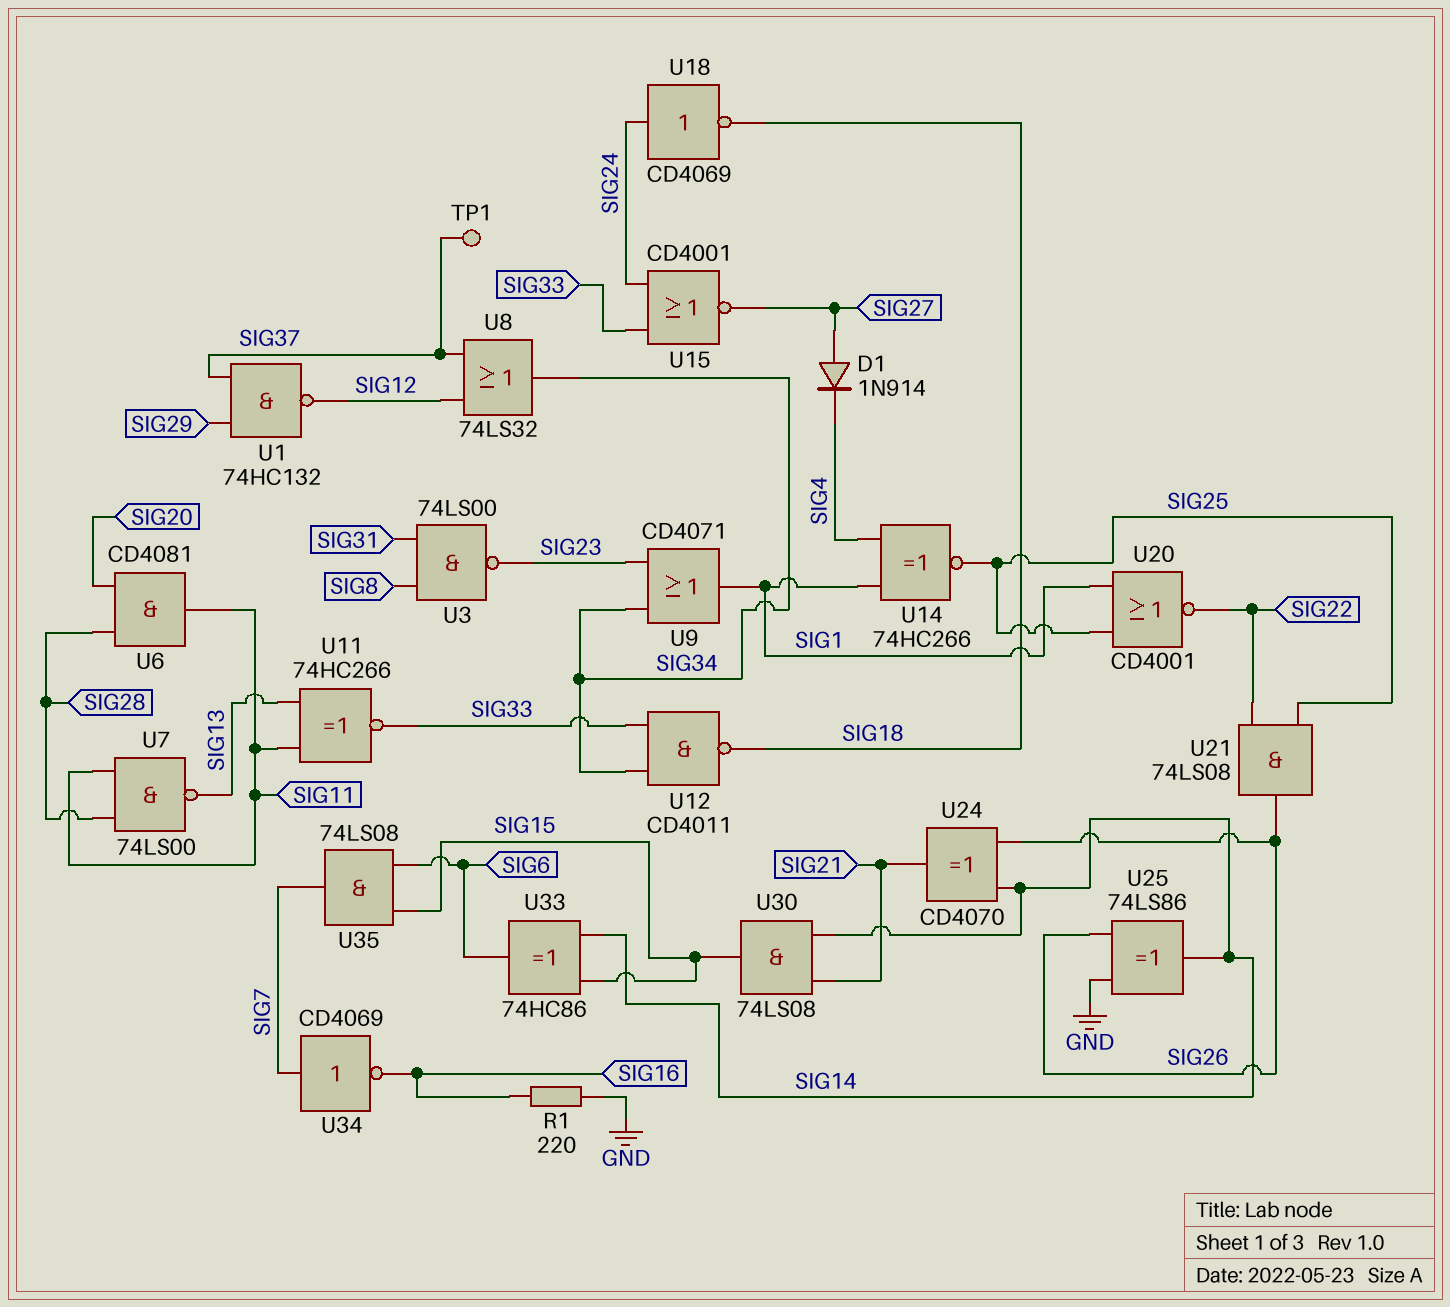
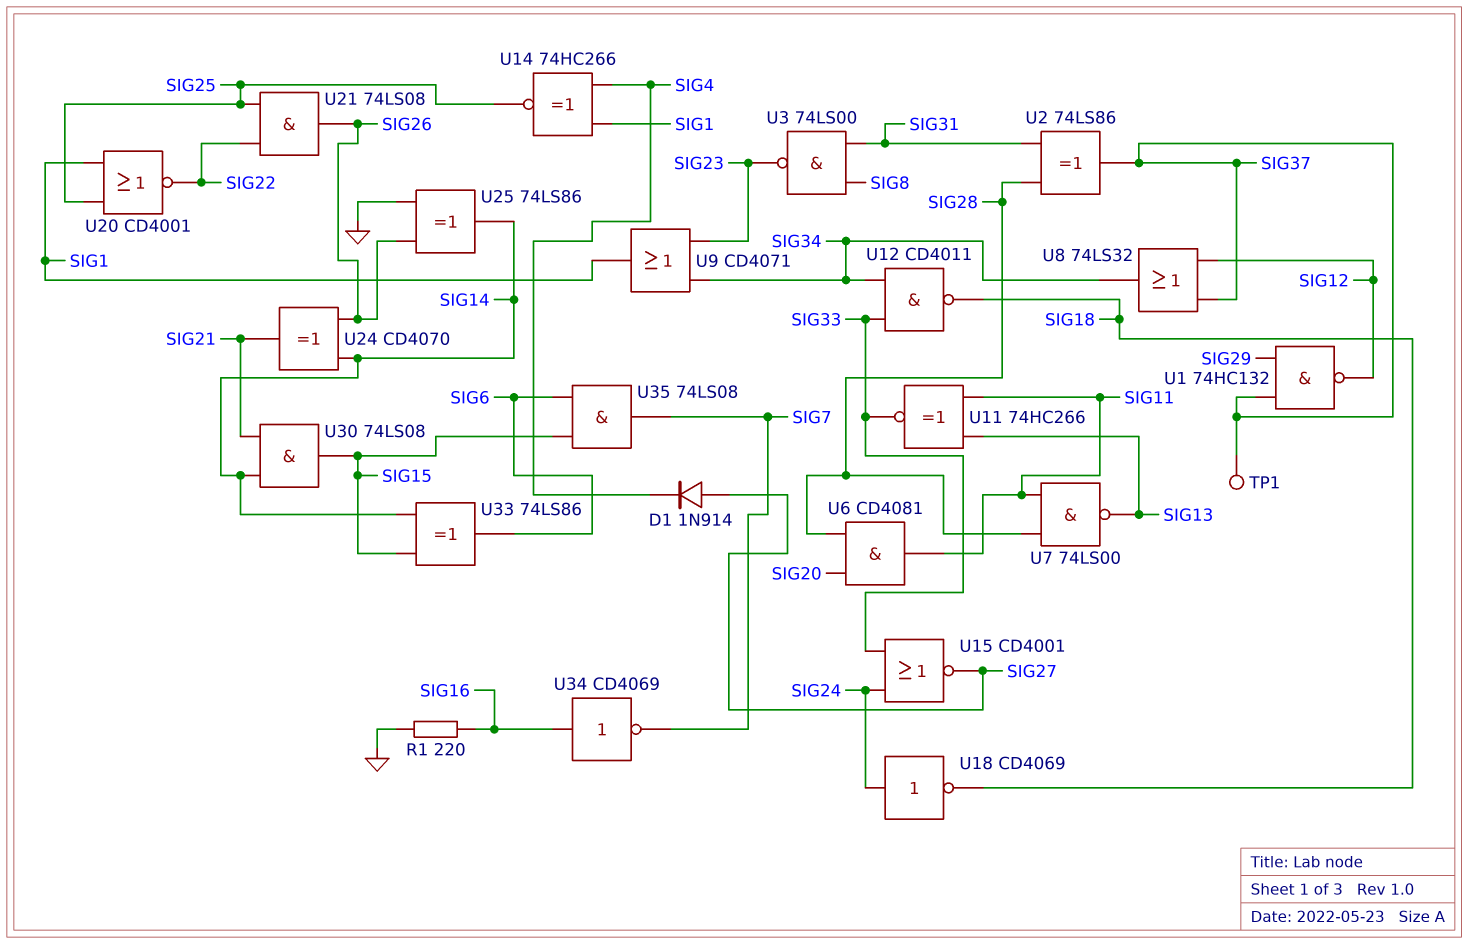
U2: none -> XOR 74LS86 (in SIG28, in SIG31, out SIG37)
U33: XOR 74HC86 (in SIG14, in SIG15, out SIG6) -> XOR 74LS86 (in SIG14, in SIG15, out SIG6)
U34: NOT CD4069 (in SIG7, out SIG16) -> NOT CD4069 (in SIG16, out SIG7)

